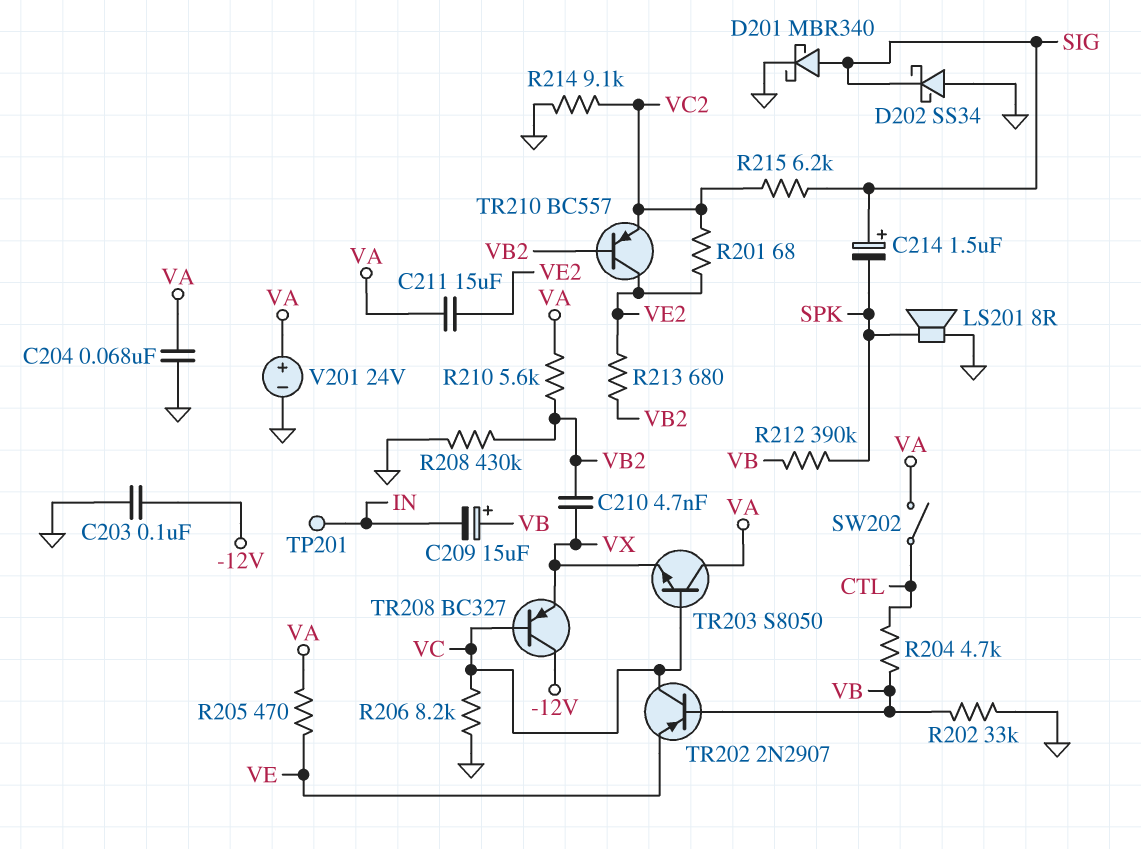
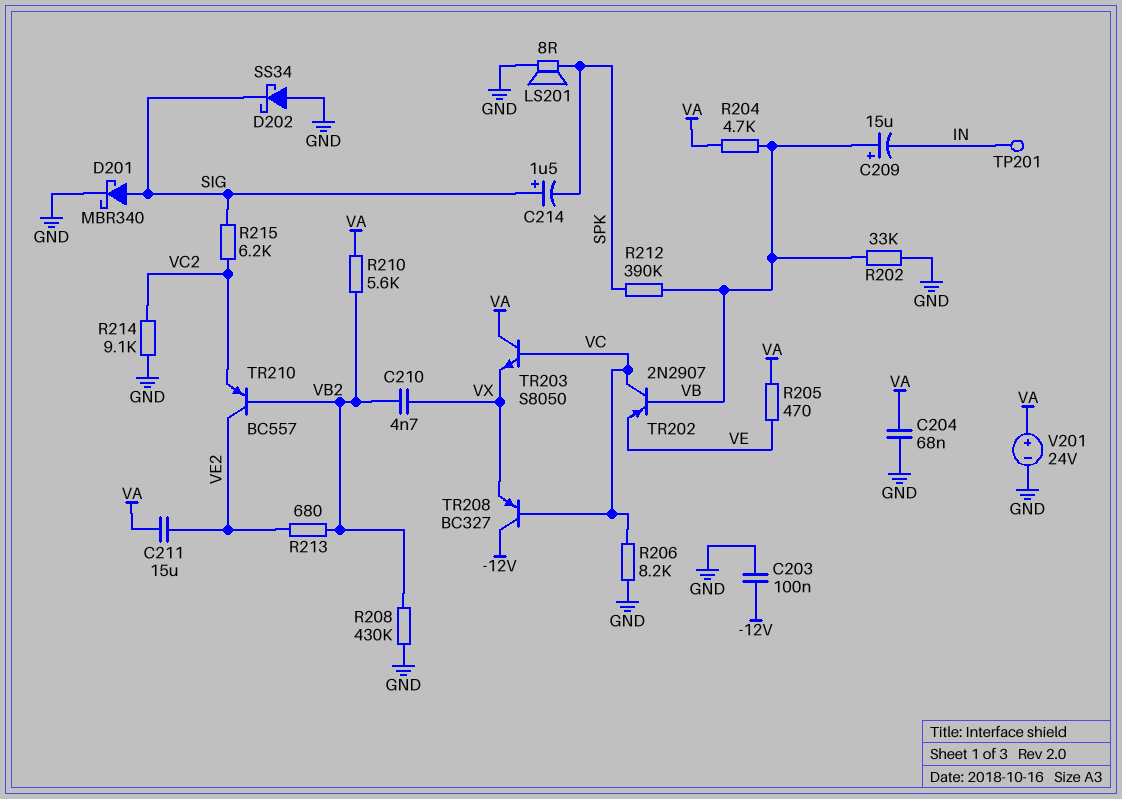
R201: 68 (VC2, VE2) -> none
R204: 4.7k (CTL, VB) -> 4.7k (VA, VB)
SW202: switch (CTL, VA) -> none

